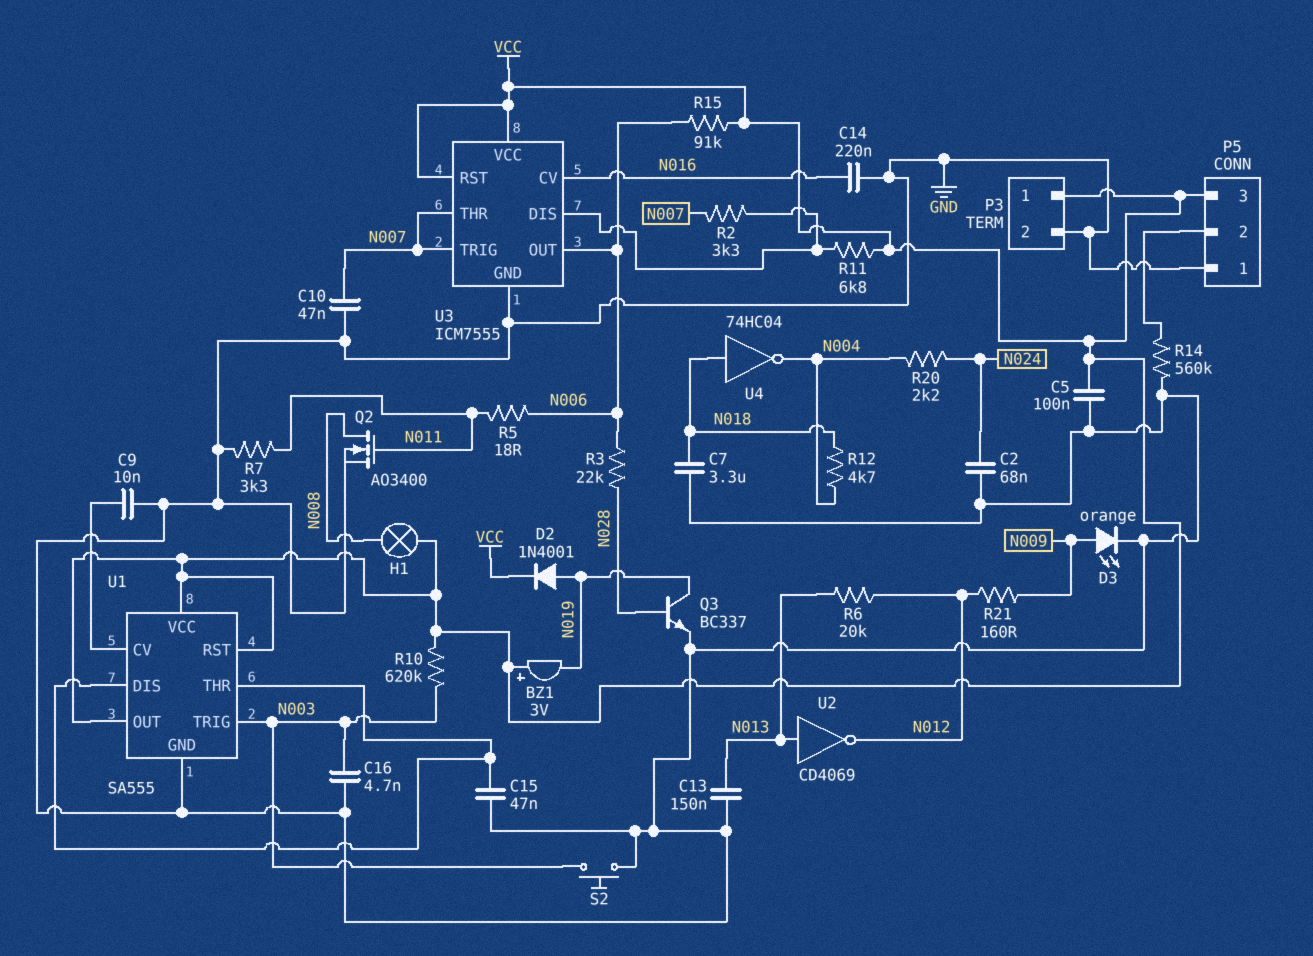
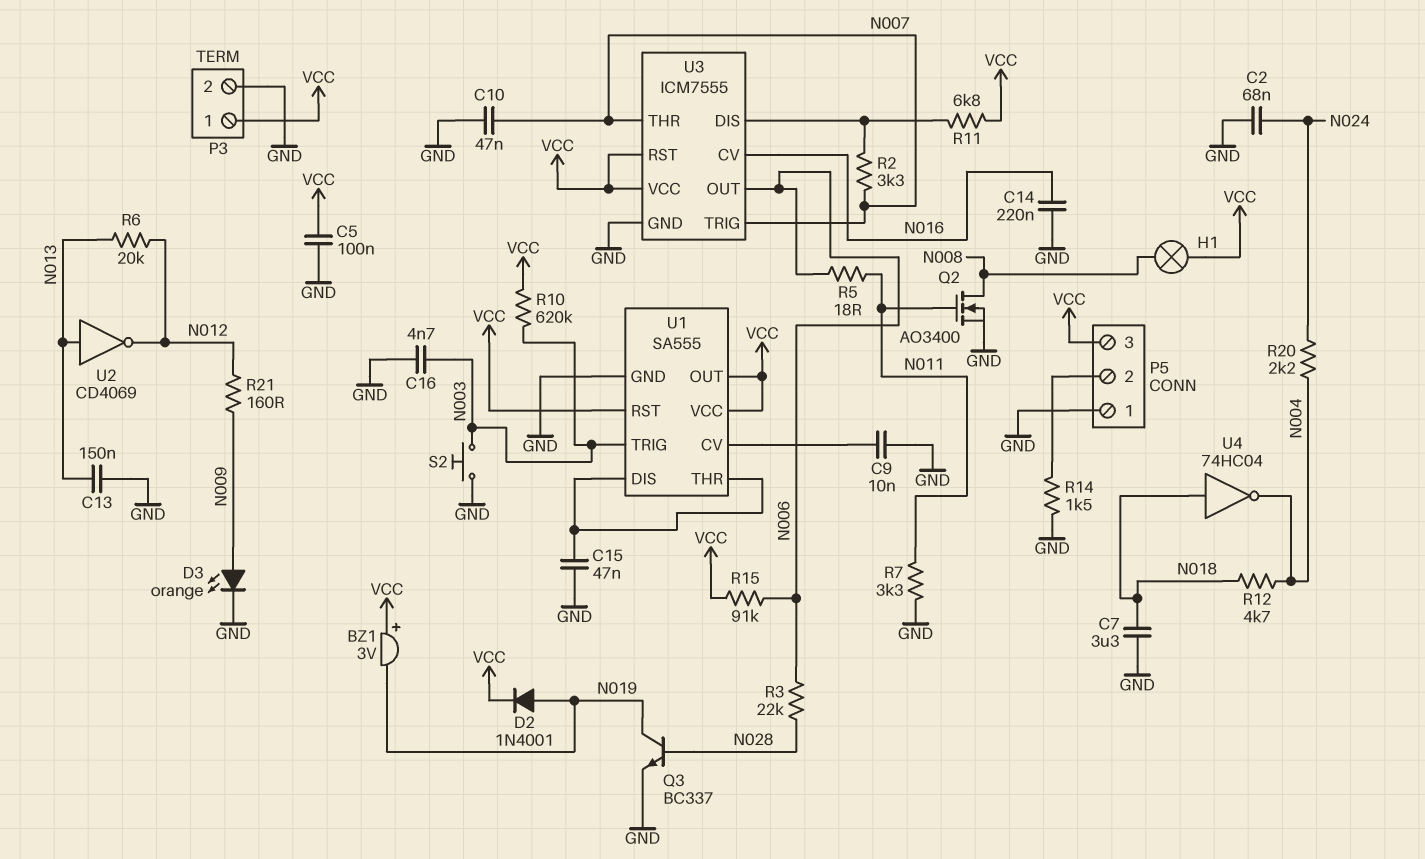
R14: 560k (GND, P5/2) -> 1.5k (GND, P5/2)

